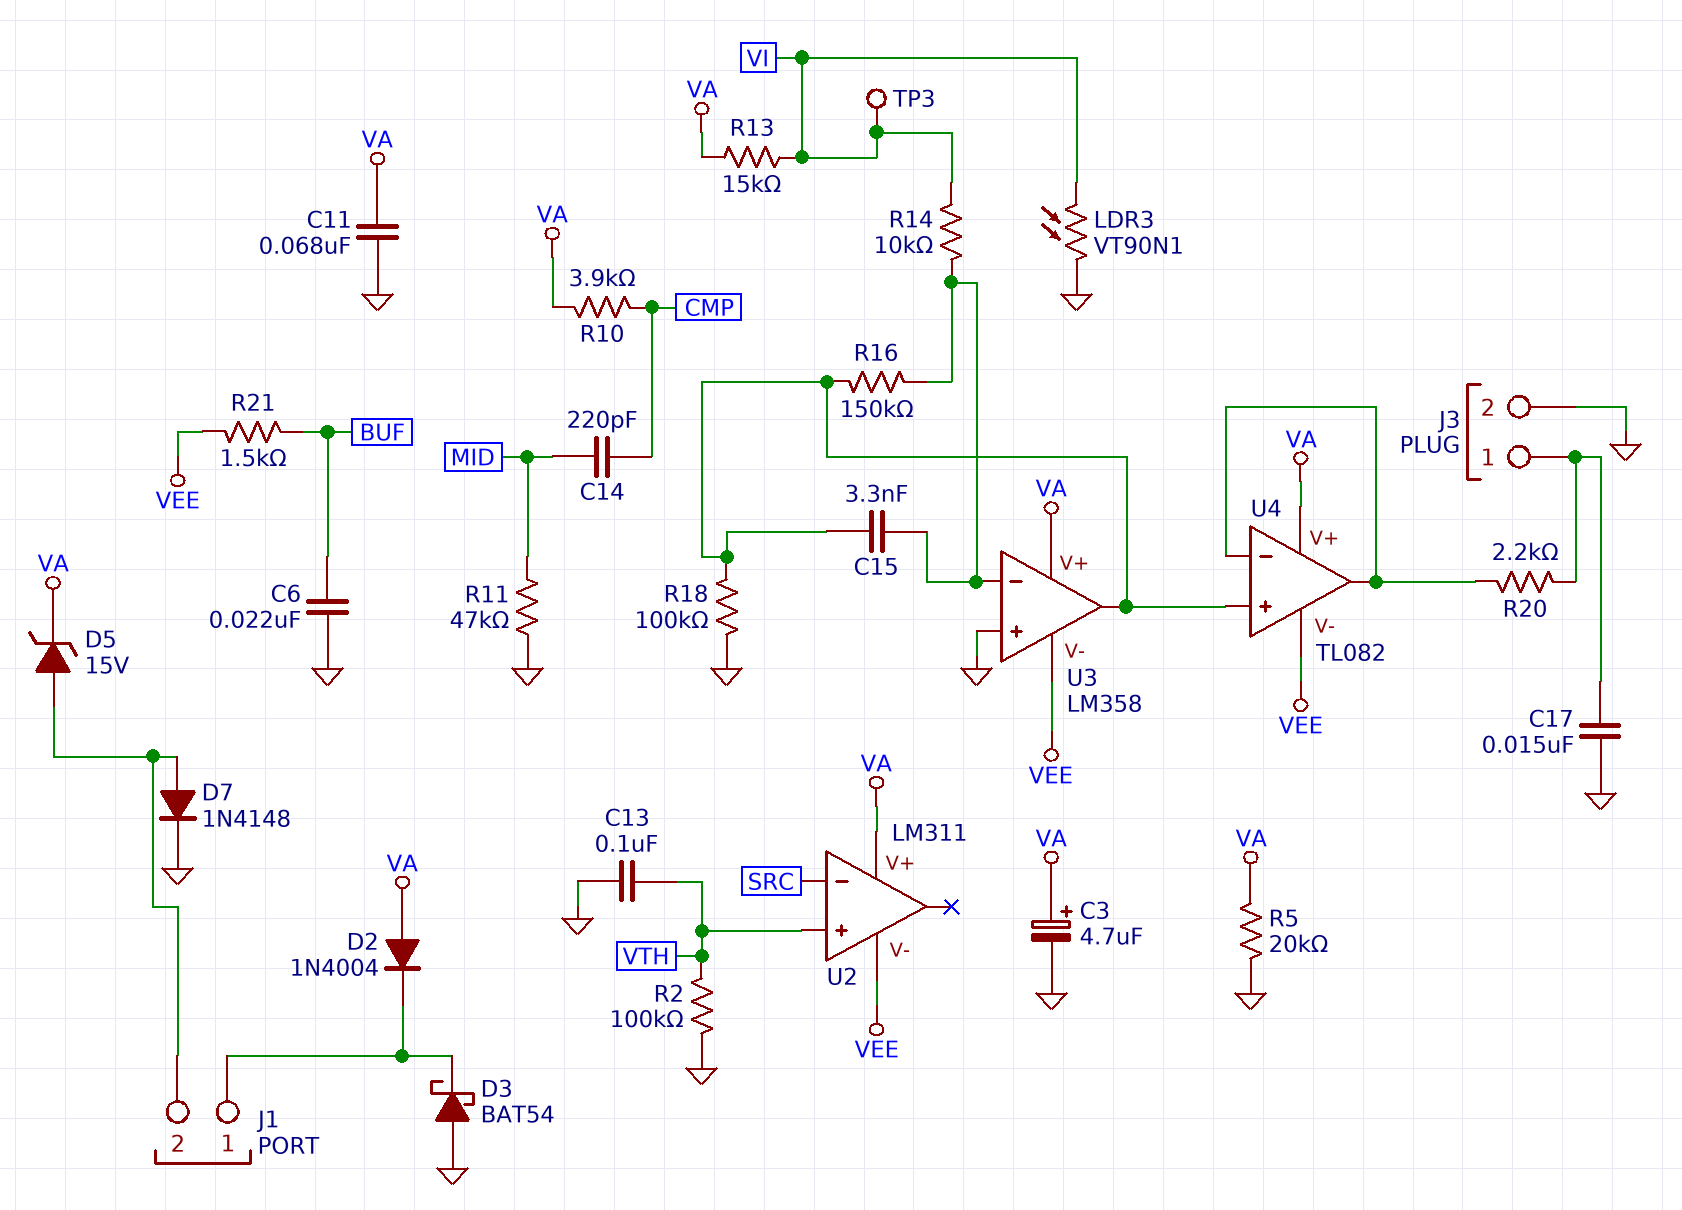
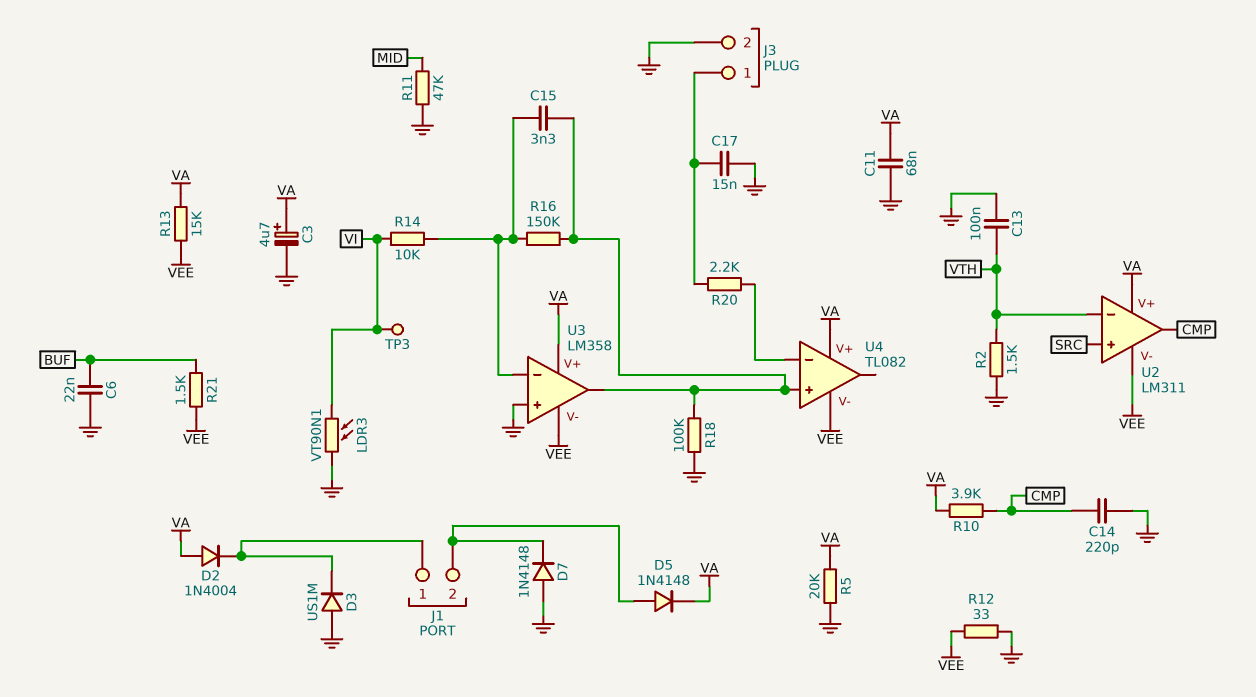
C14: 220pF (CMP, MID) -> 220pF (CMP, GND)
D3: schottky BAT54 (A GND, K J1/1) -> diode US1M (A GND, K J1/1)
D5: zener 15V (A J1/2, K VA) -> diode 1N4148 (A J1/2, K VA)
D7: diode 1N4148 (A J1/2, K GND) -> diode 1N4148 (A GND, K J1/2)
R2: 100k (GND, VTH) -> 1.5k (GND, VTH)
R12: none -> 33 (GND, VEE)
R13: 15k (VA, VI) -> 15k (VA, VEE)
U2 pin in+: VTH -> SRC
U2 pin in-: SRC -> VTH
U2 pin out: none -> CMP
U4 pin out: U4/in- -> none

